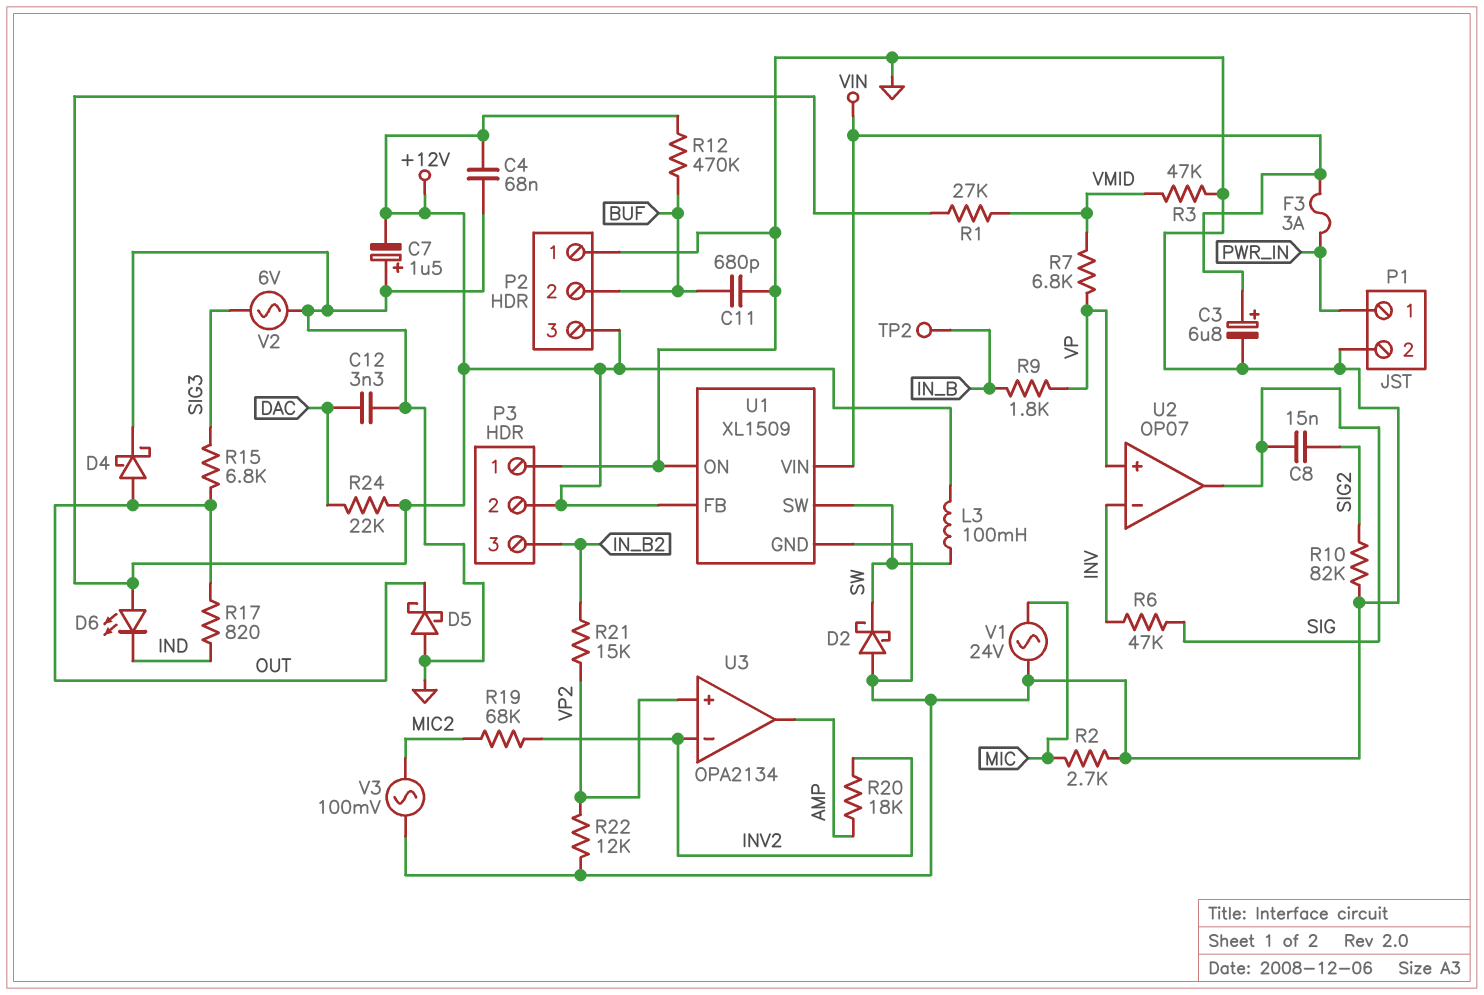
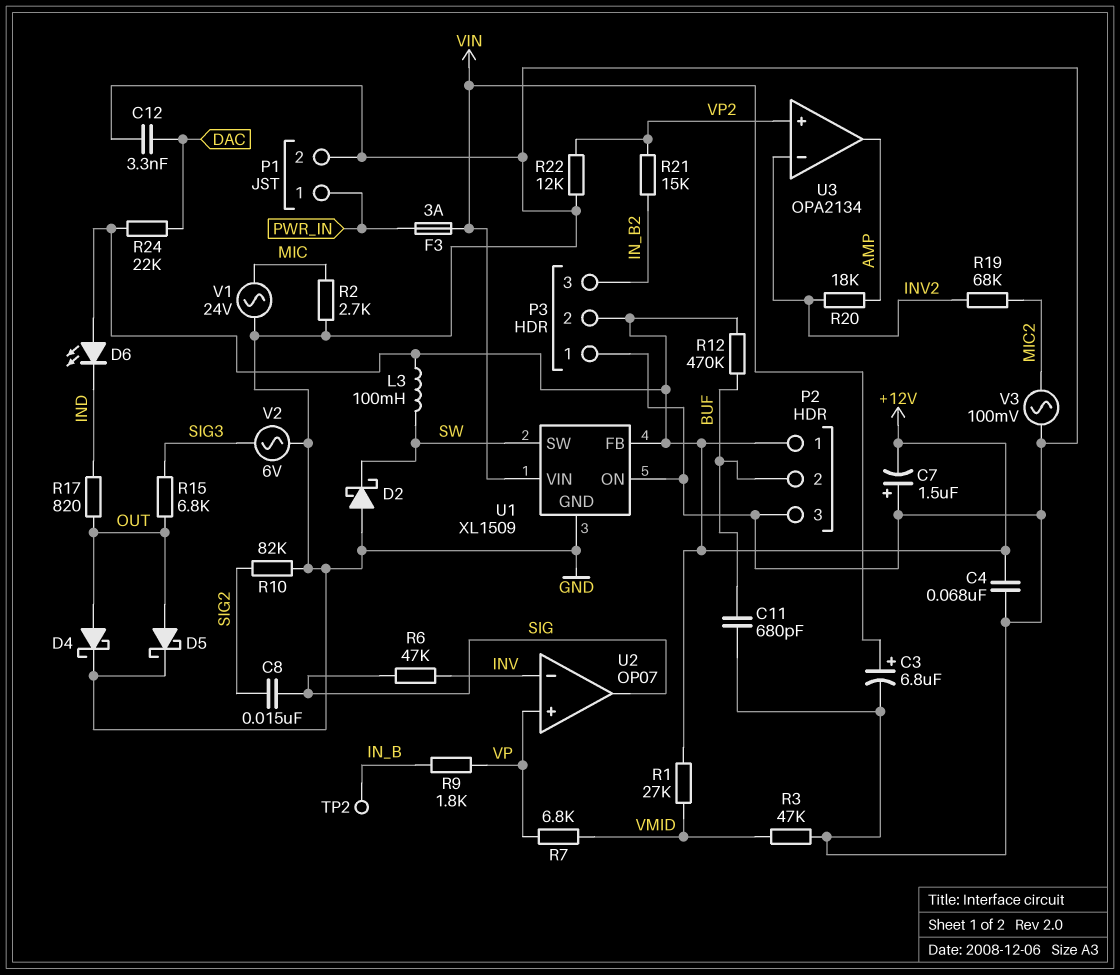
D5: schottky (A GND, K OUT) -> schottky (A OUT, K GND)
P2 pin 1: GND -> +12V
P2 pin 3: +12V -> GND

